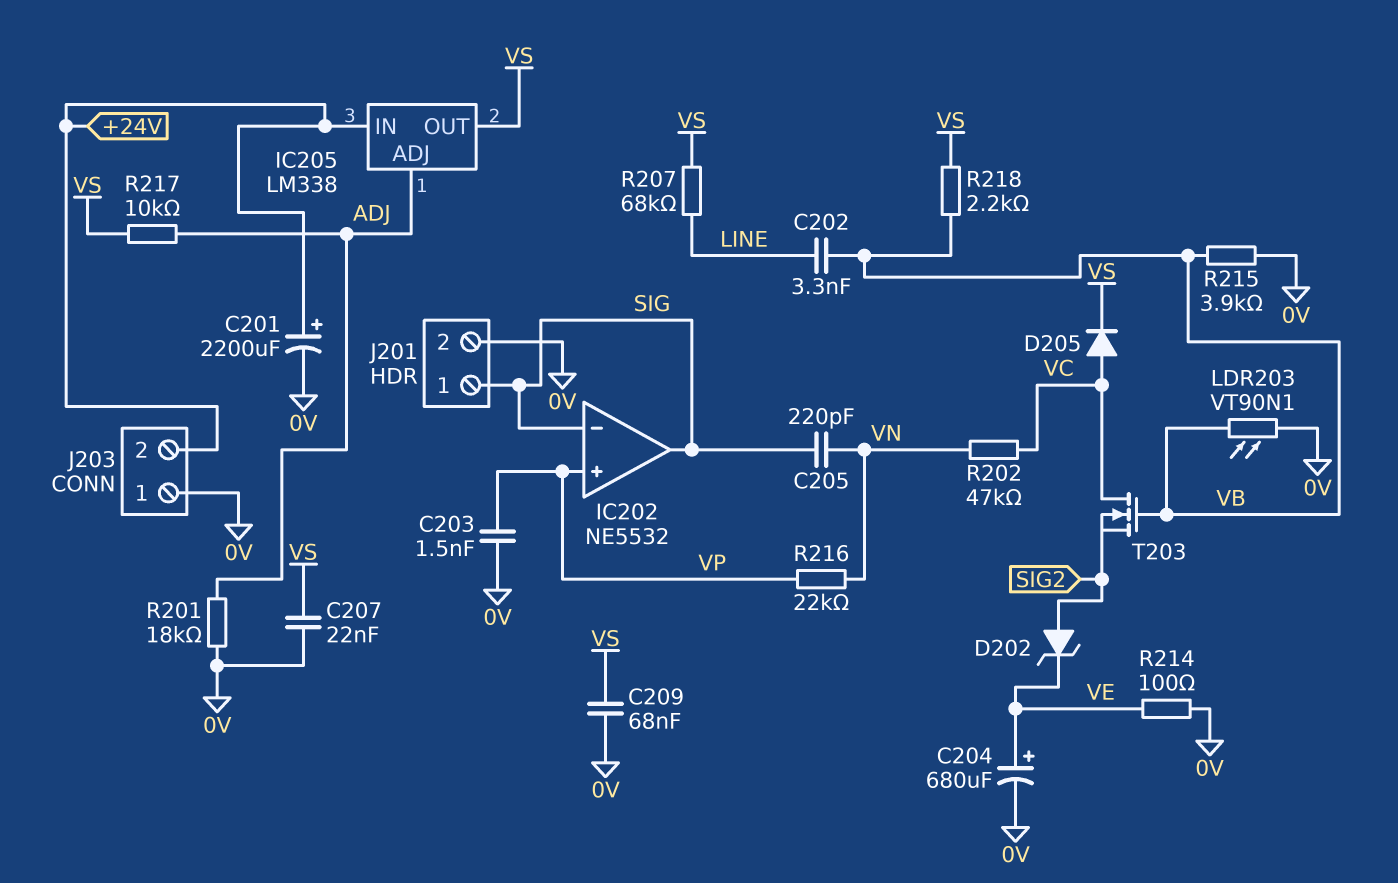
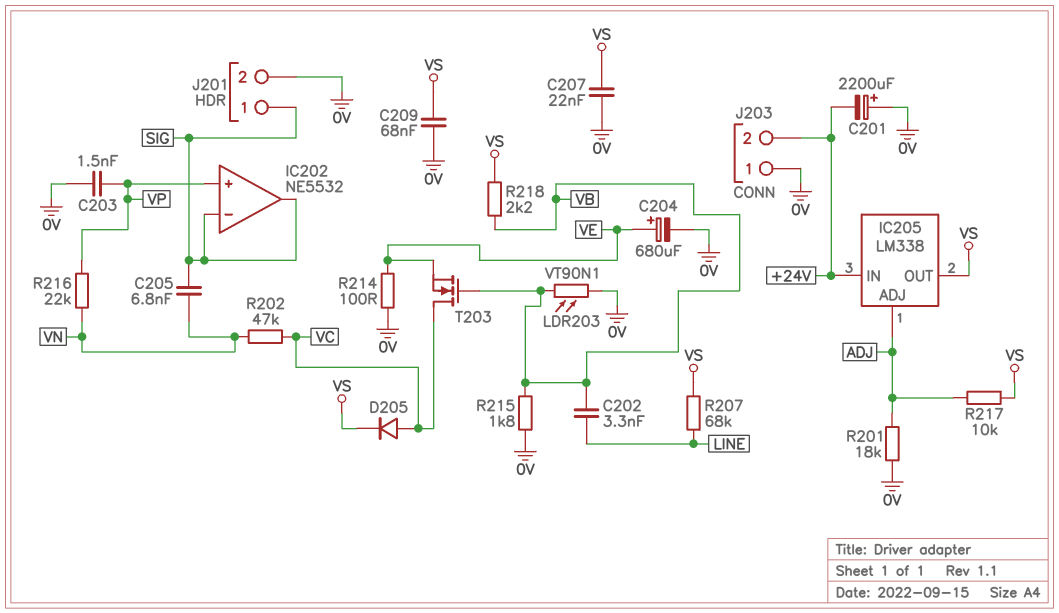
C201: 2200uF (plus +24V, minus 0V) -> 2200uF (plus 0V, minus +24V)
C205: 220pF (SIG, VN) -> 6.8nF (SIG, VN)
D202: zener (A SIG2, K VE) -> none
R215: 3.9k (0V, VB) -> 1.8k (0V, VB)
T203: NMOS (G VB, D VC, S SIG2) -> NMOS (G VB, D VC, S VE)

